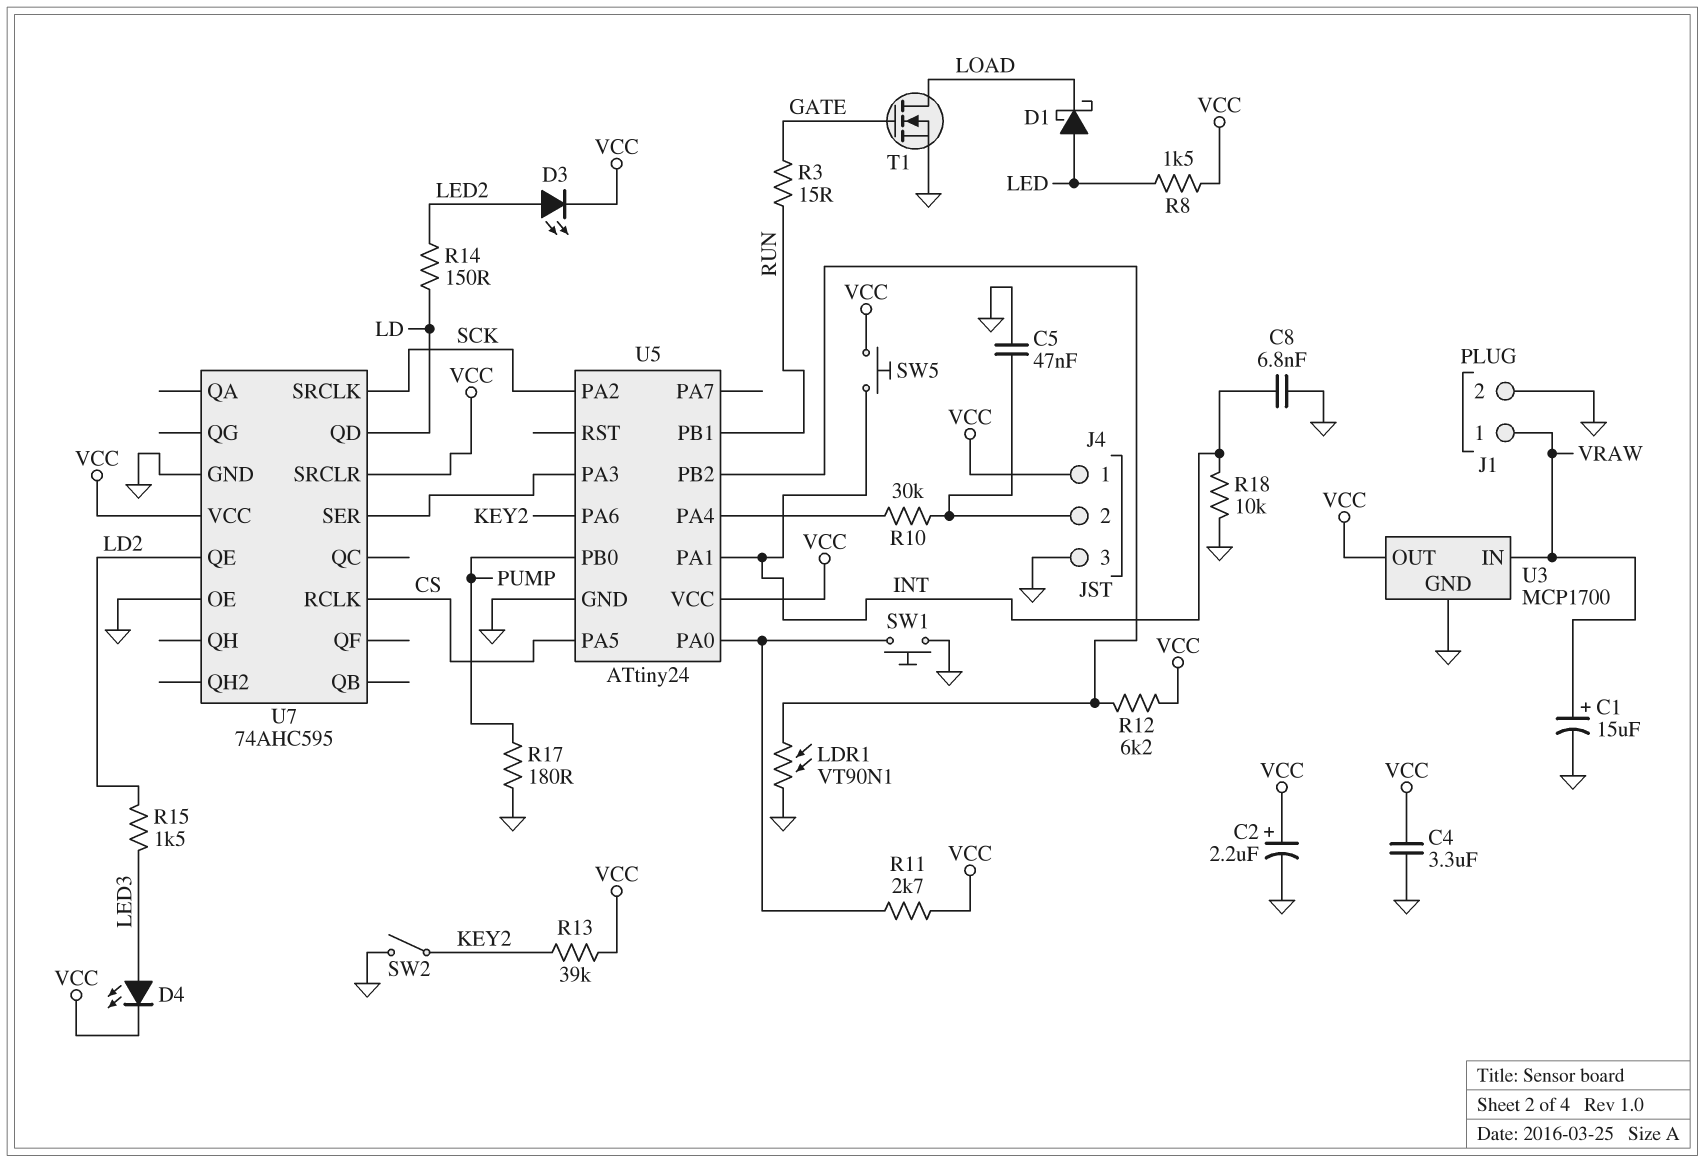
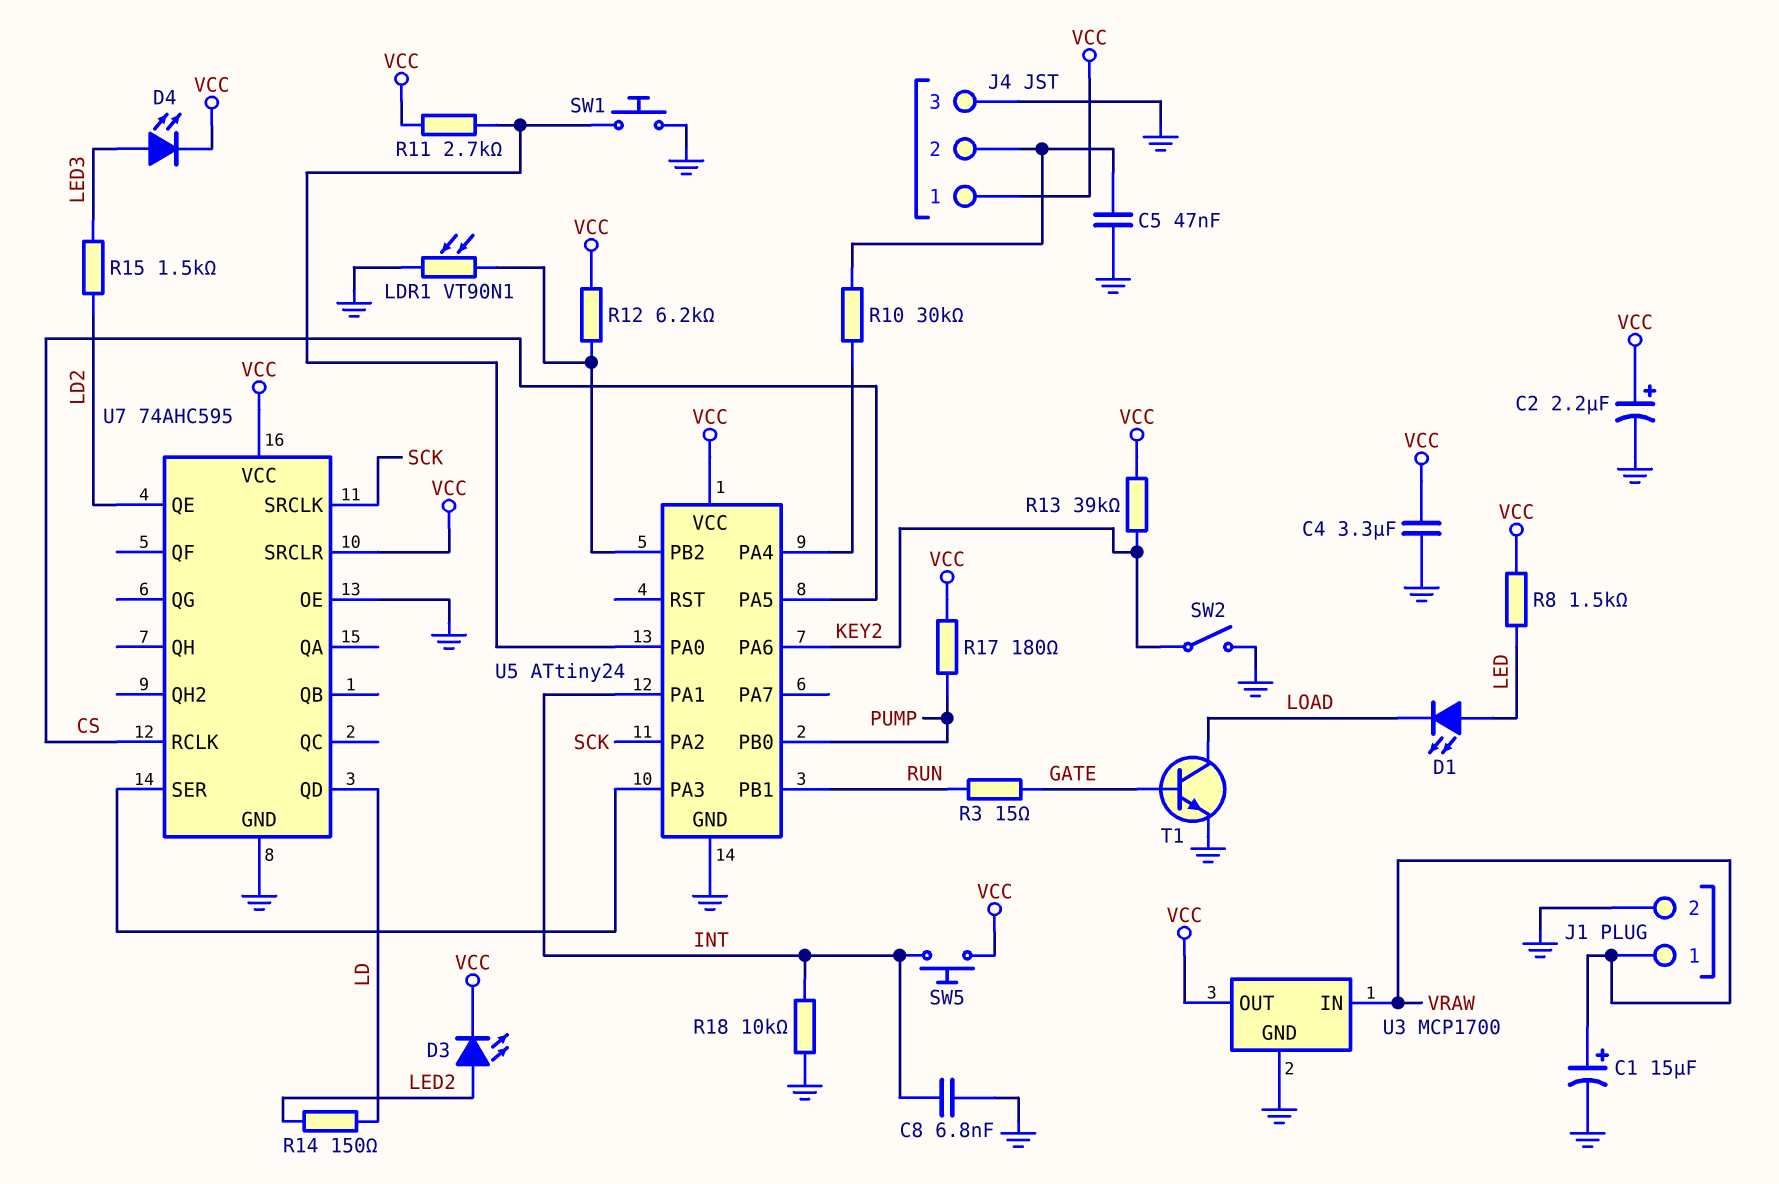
D1: schottky (A LED, K LOAD) -> LED (A LED, K LOAD)
R17: 180 (GND, PUMP) -> 180 (PUMP, VCC)
T1: NMOS (G GATE, D LOAD, S GND) -> NPN (B GATE, C LOAD, E GND)

